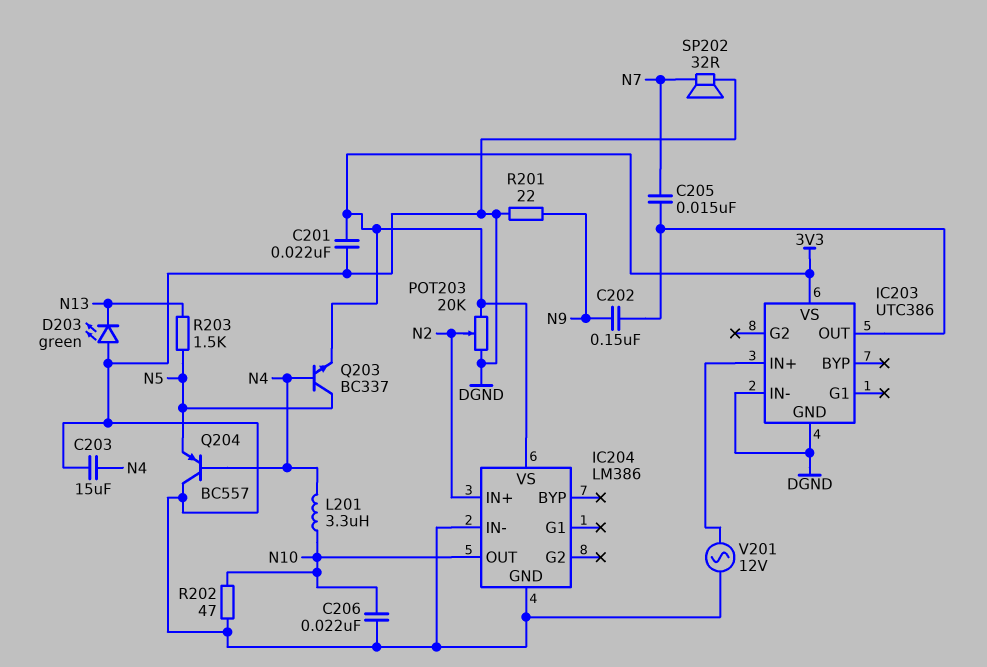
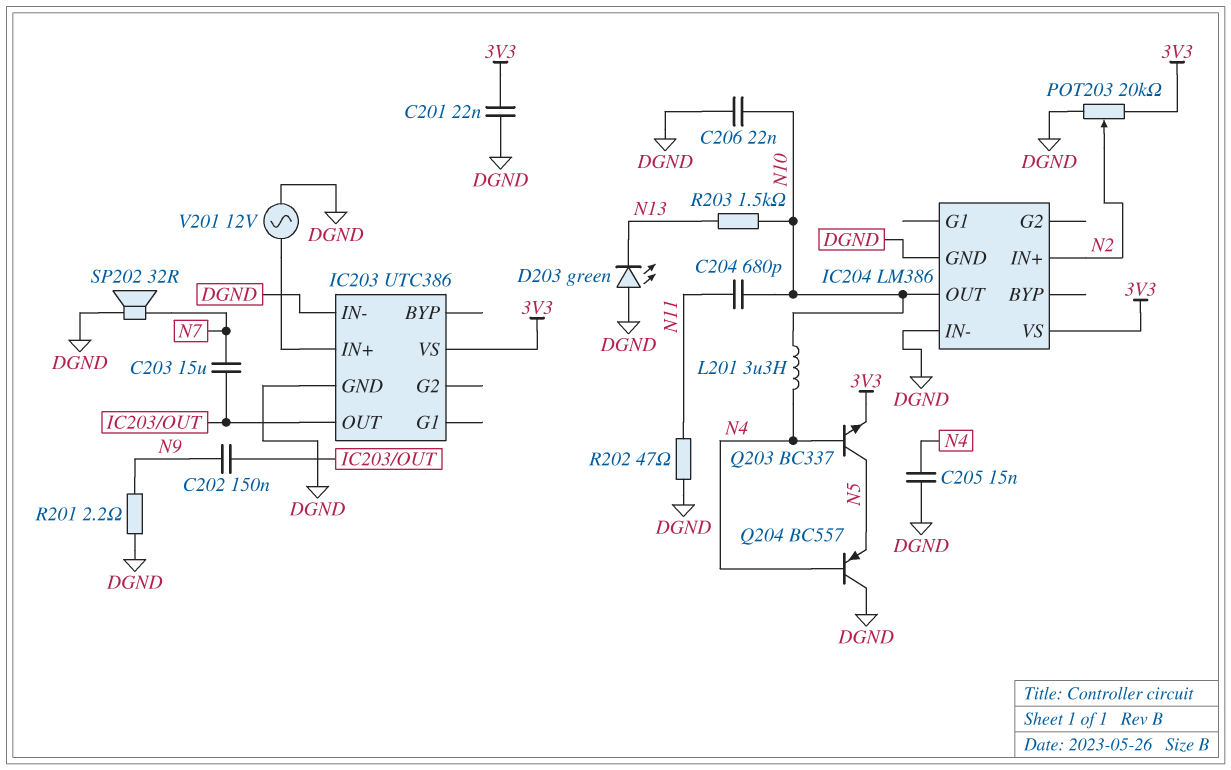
C203: 15uF (DGND, N4) -> 15uF (IC203/OUT, N7)
C204: none -> 680pF (N10, N11)
C205: 15nF (IC203/OUT, N7) -> 15nF (DGND, N4)
R201: 22 (DGND, N9) -> 2.2 (DGND, N9)
R202: 47 (DGND, N10) -> 47 (DGND, N11)
R203: 1.5k (N5, N13) -> 1.5k (N10, N13)

